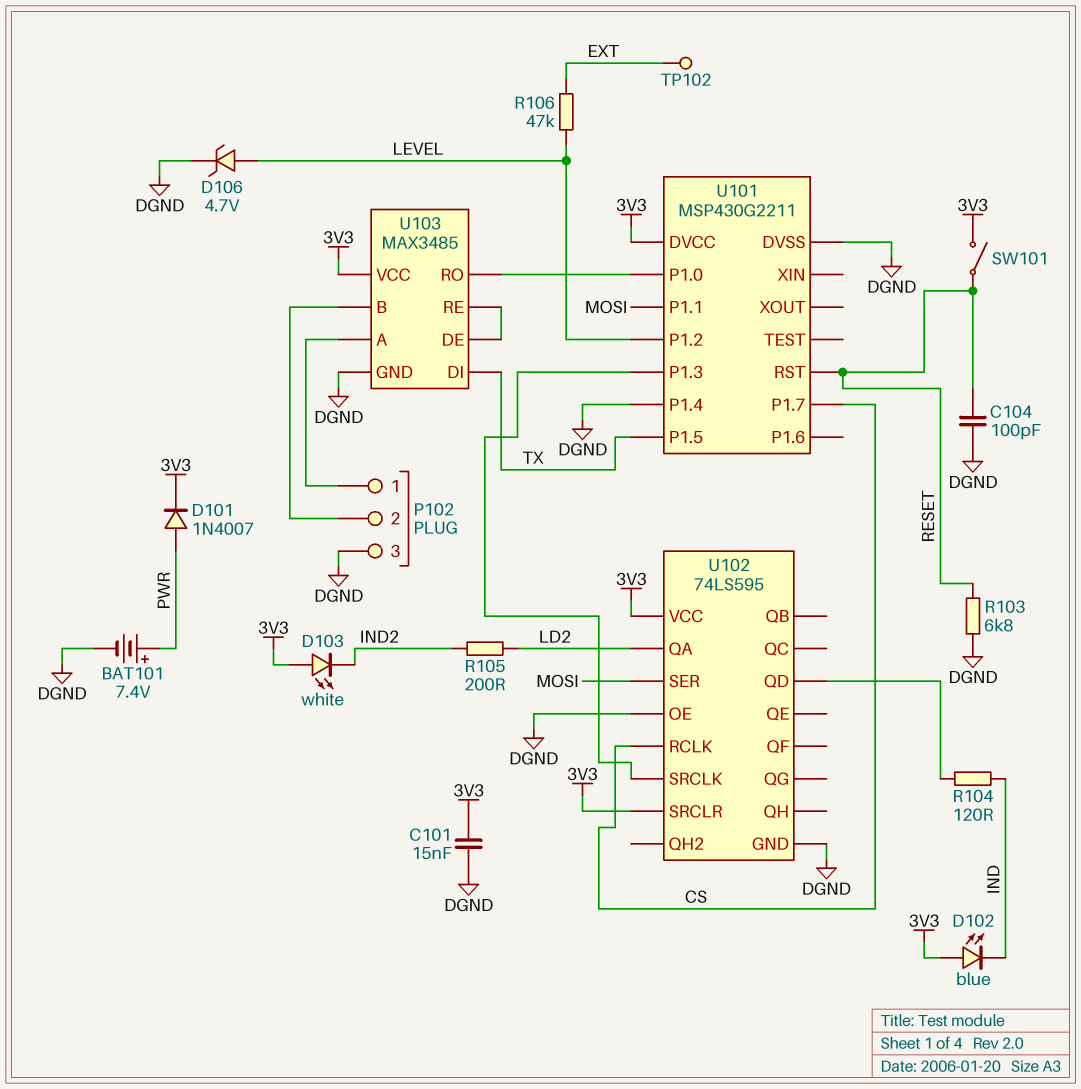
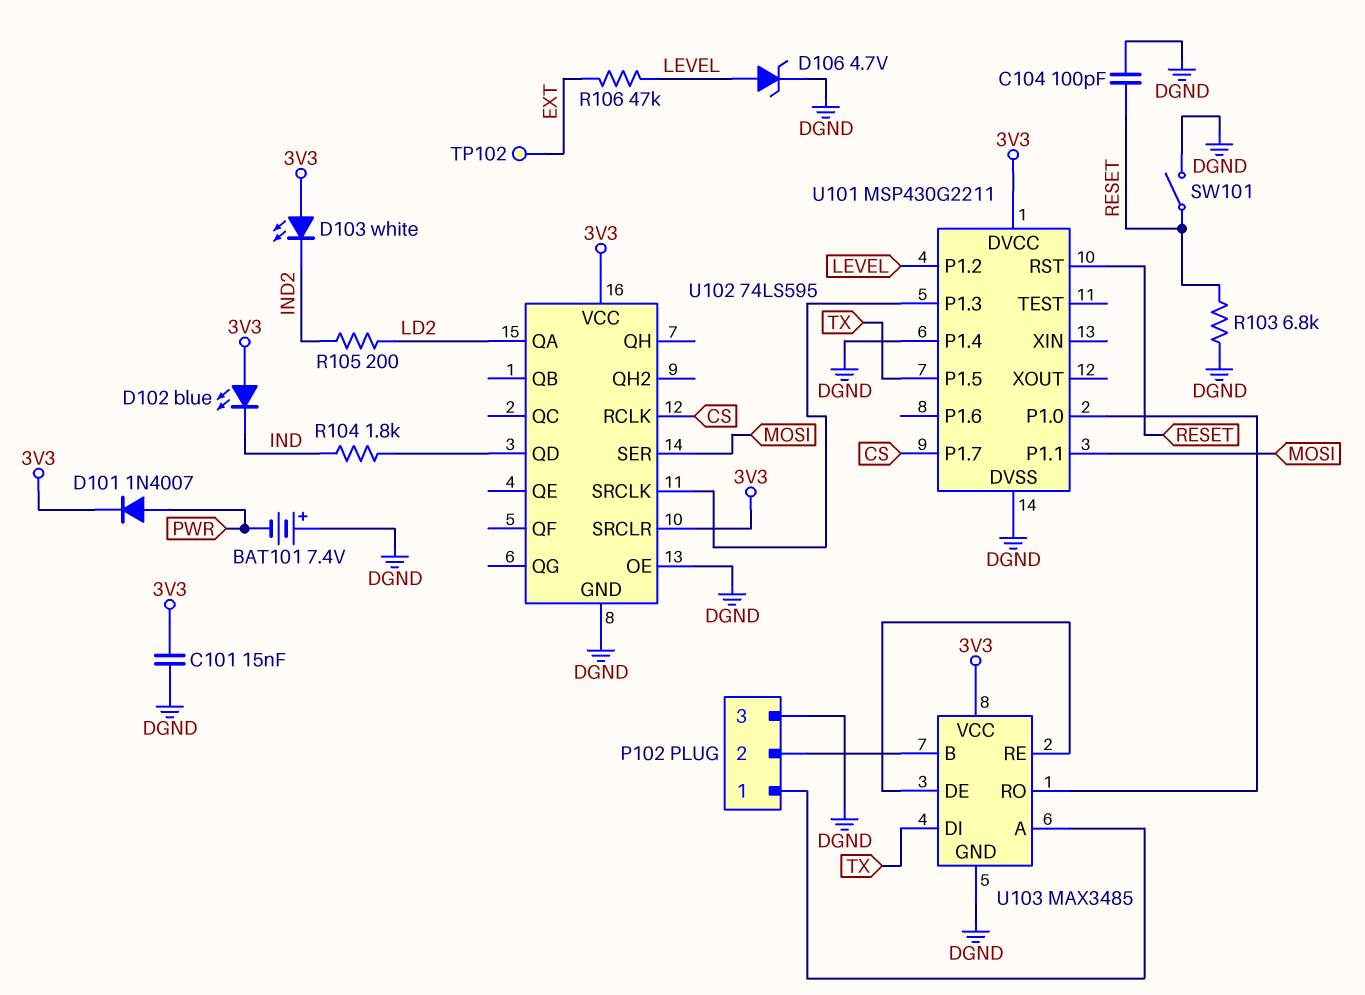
BAT101: 7.4V (plus PWR, minus DGND) -> 7.4V (plus DGND, minus PWR)
R104: 120 (IND, U102/QD) -> 1.8k (IND, U102/QD)
SW101: switch (3V3, RESET) -> switch (DGND, RESET)

